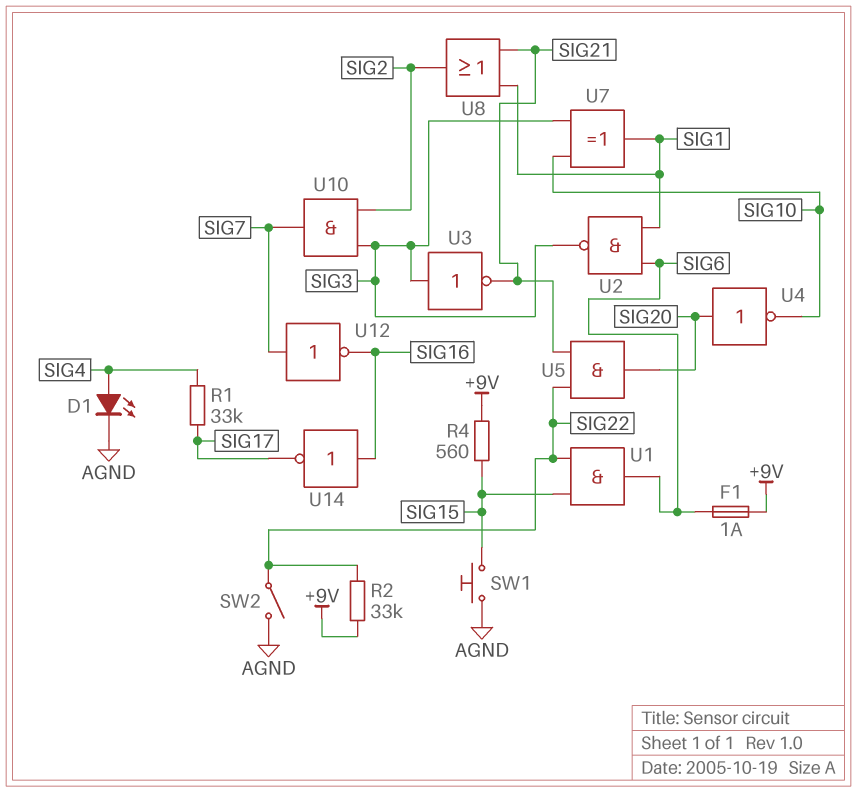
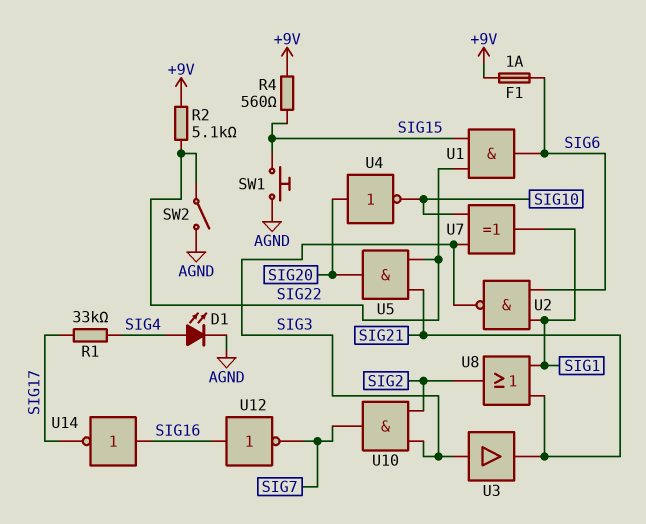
R2: 33k (+9V, SIG22) -> 5.1k (+9V, SIG22)
U3: NOT (in SIG3, out SIG21) -> buffer (in SIG3, out SIG21)
U12: NOT (in SIG7, out SIG16) -> NOT (in SIG16, out SIG7)

